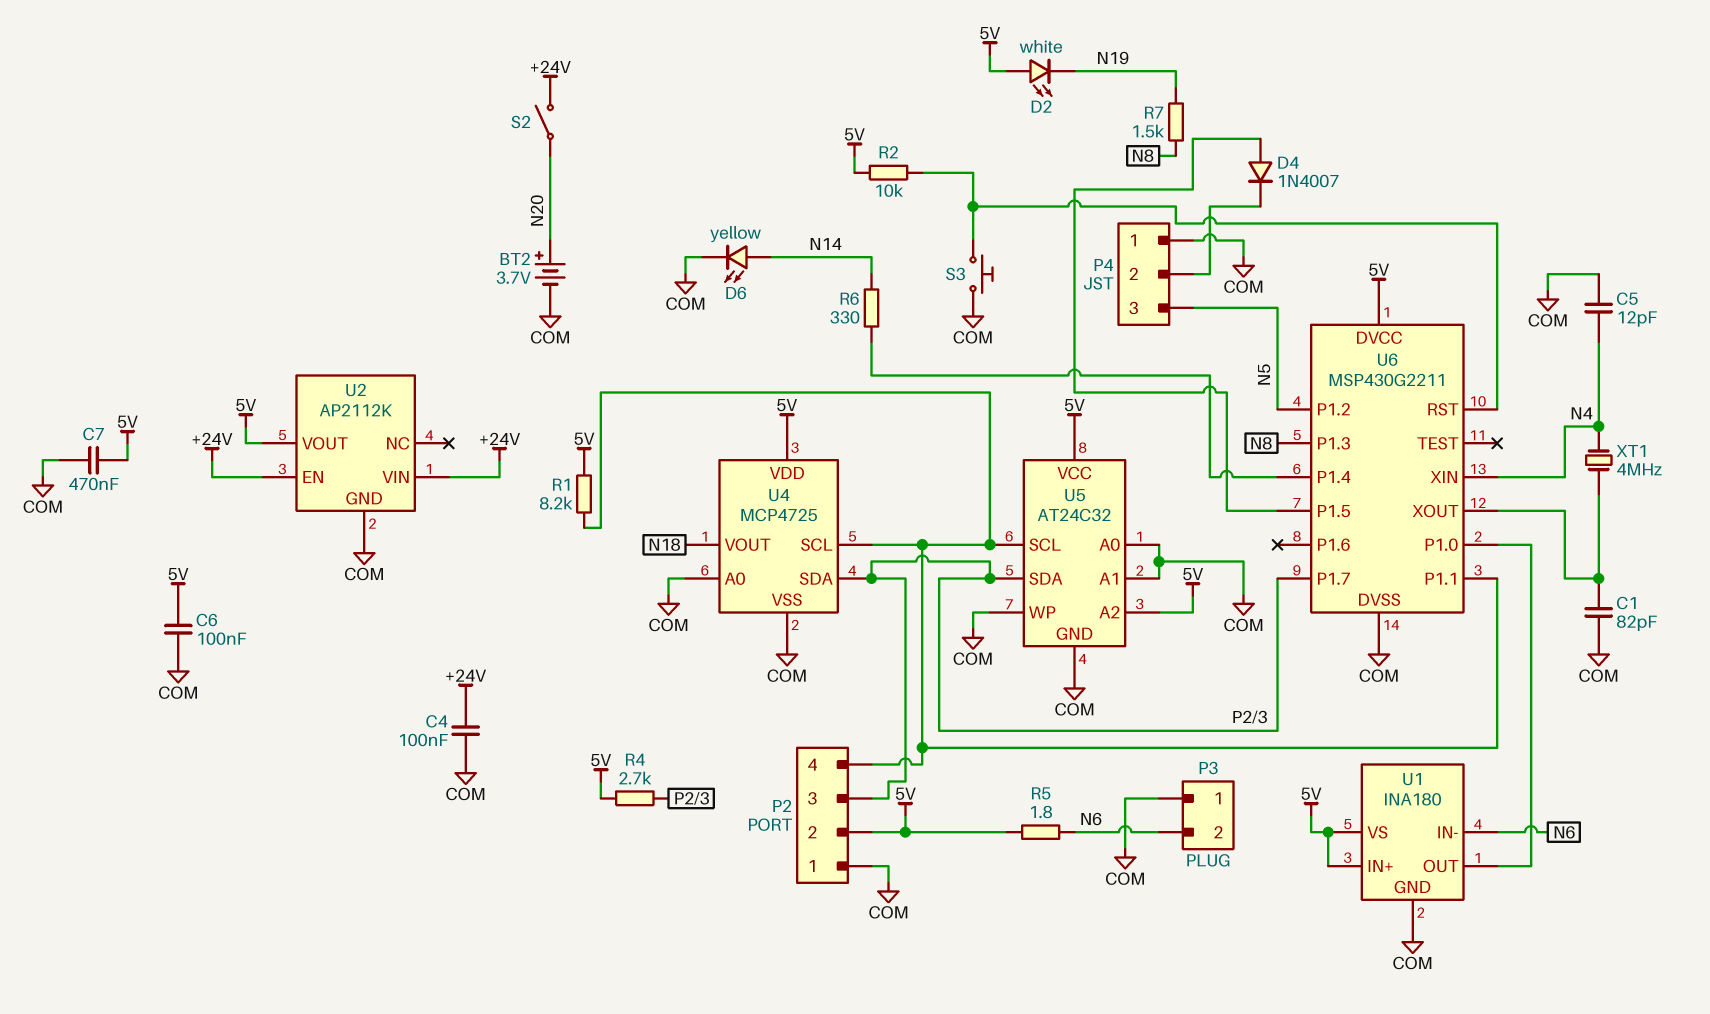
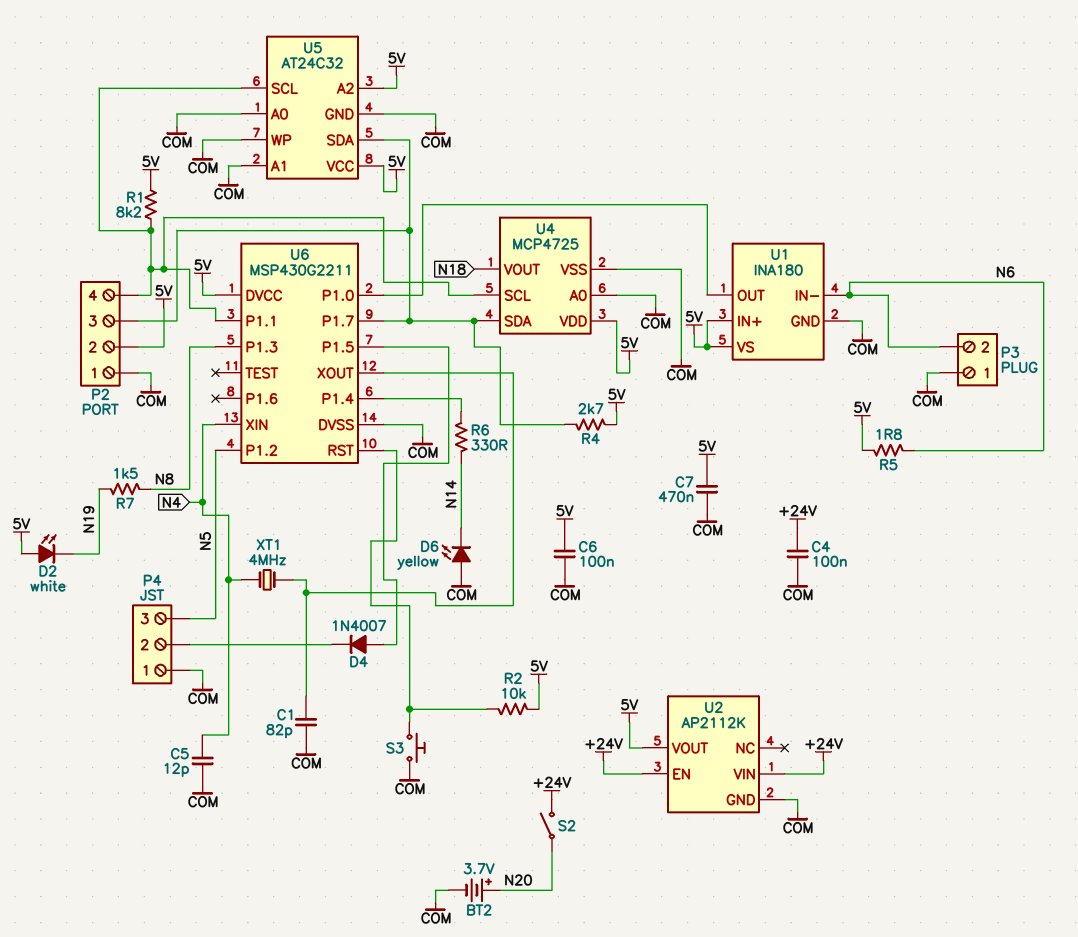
D6: LED yellow (A N14, K COM) -> LED yellow (A COM, K N14)

